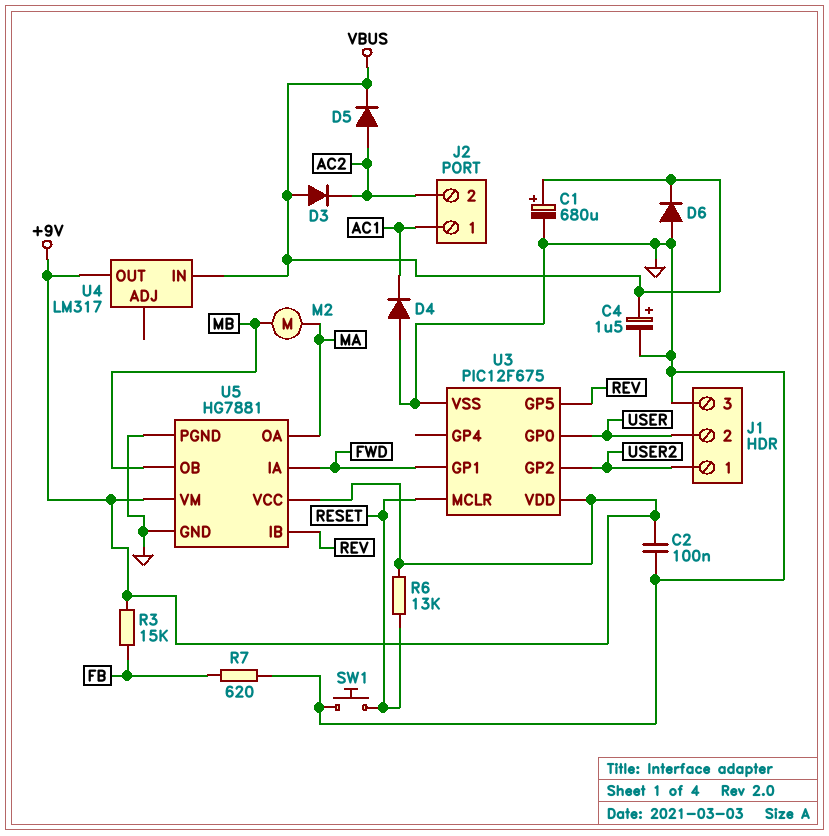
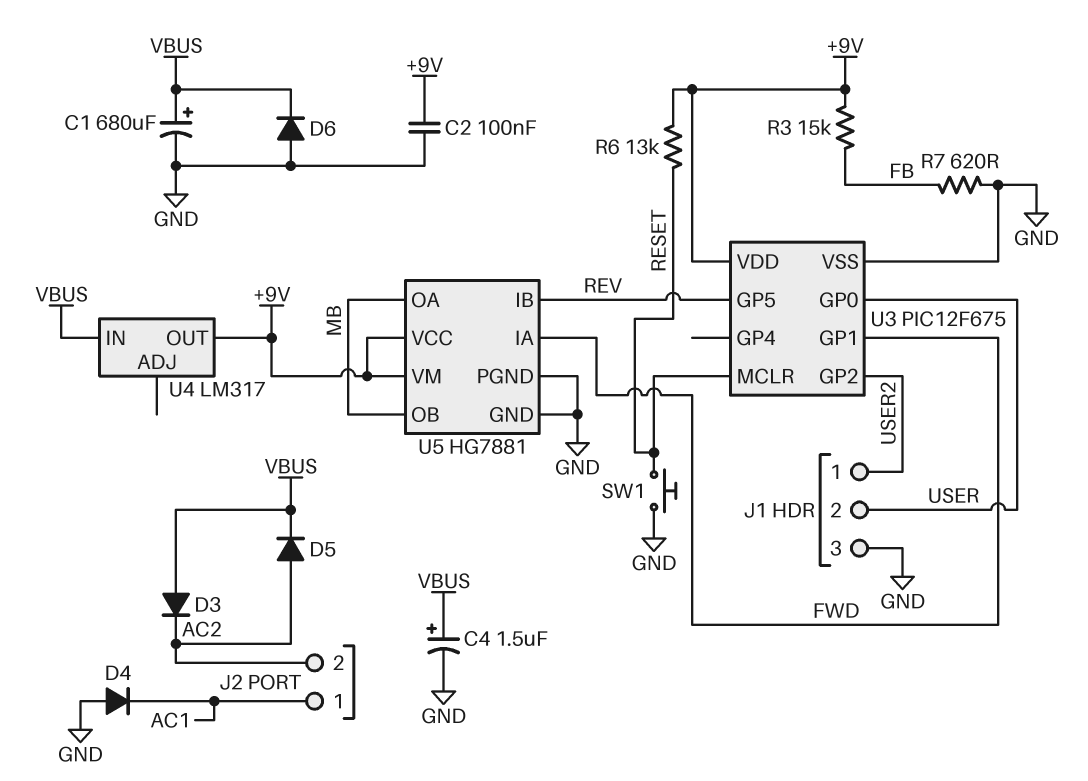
M2: motor (MA, MB) -> none
U5 pin OA: MA -> MB

